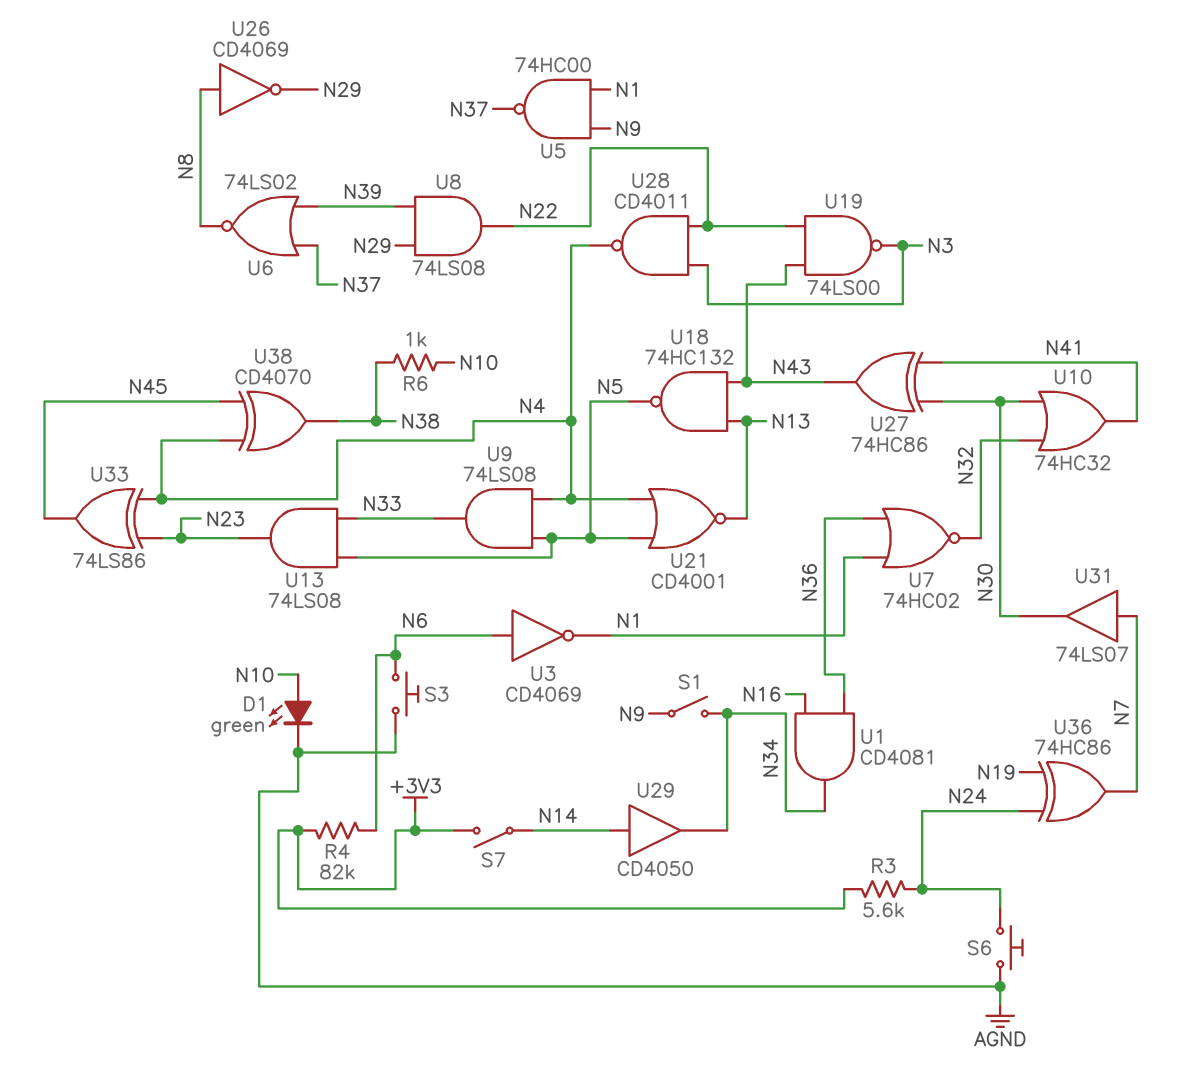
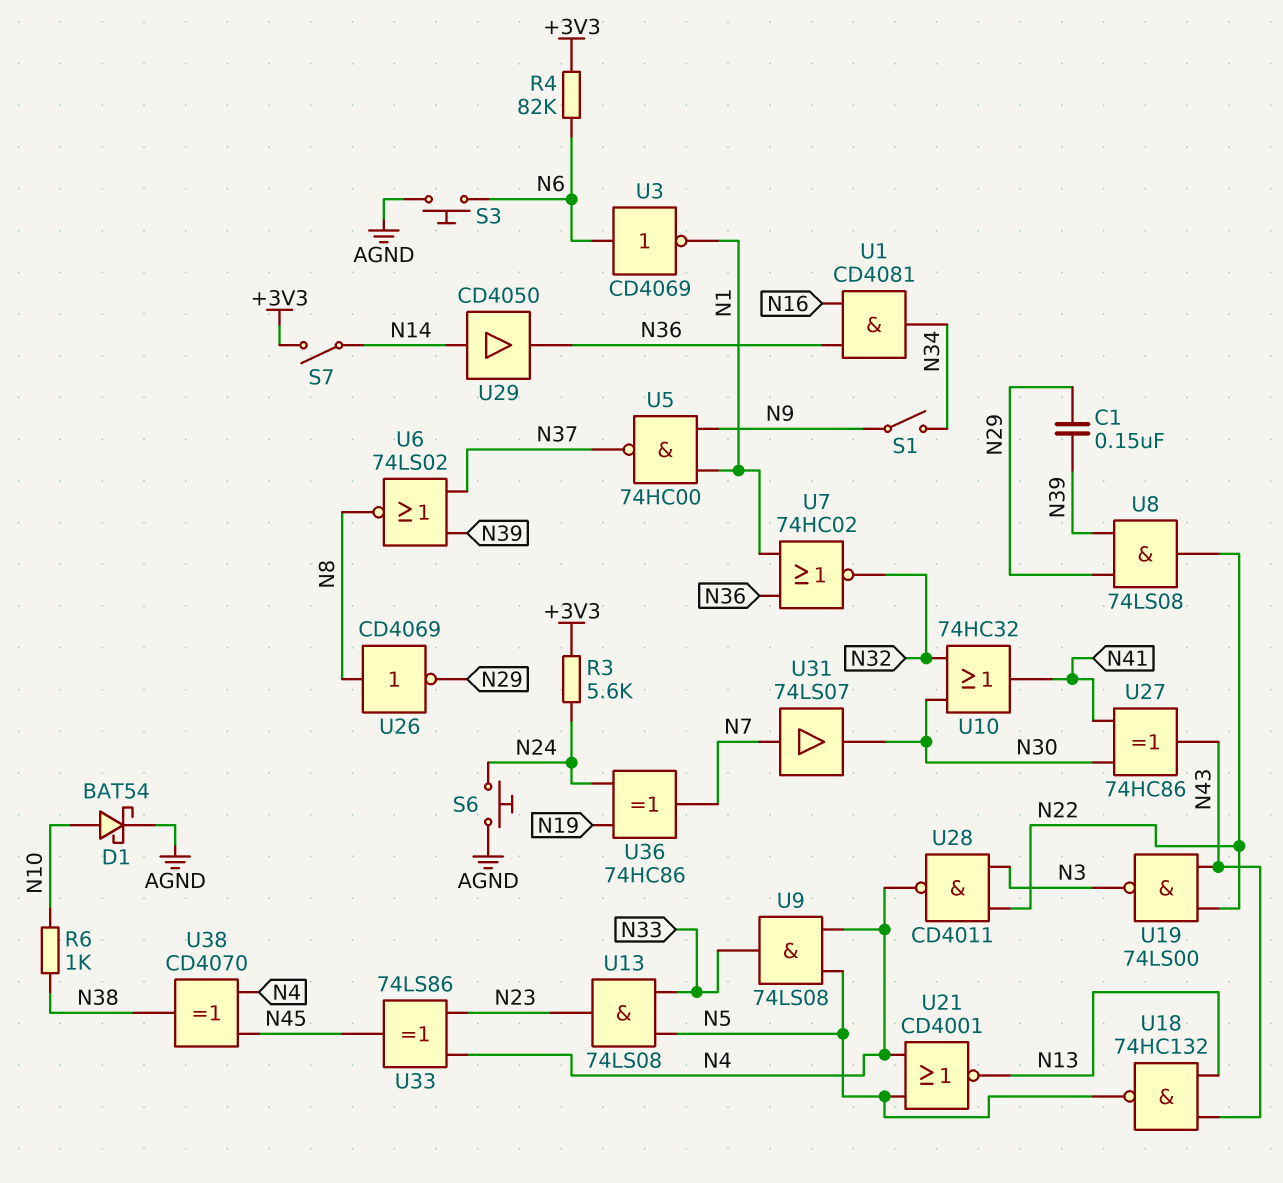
C1: none -> 150nF (N29, N39)
D1: LED green (A N10, K AGND) -> schottky BAT54 (A N10, K AGND)
U29: buffer CD4050 (in N14, out N34) -> buffer CD4050 (in N14, out N36)

